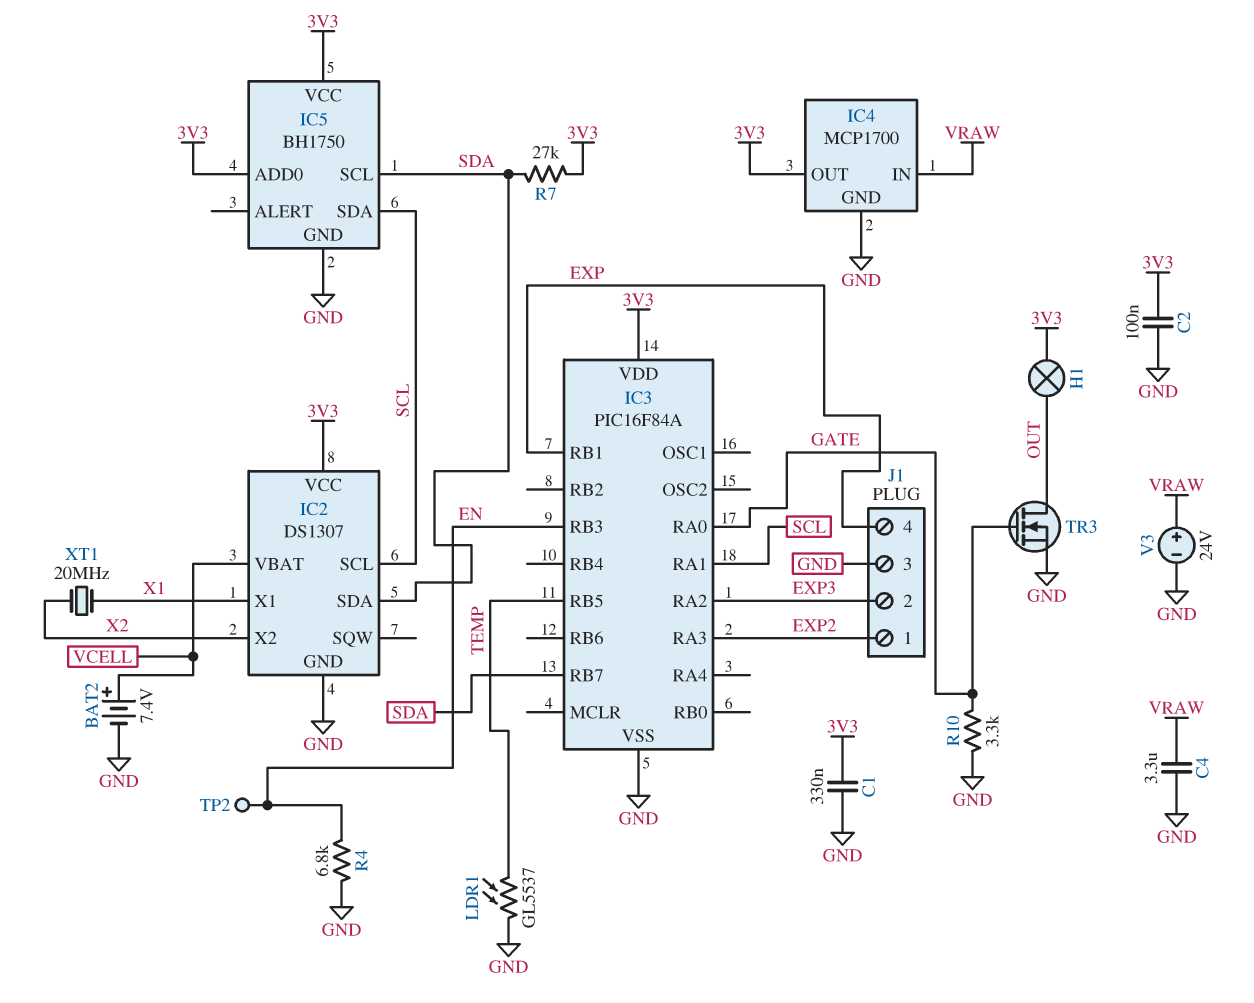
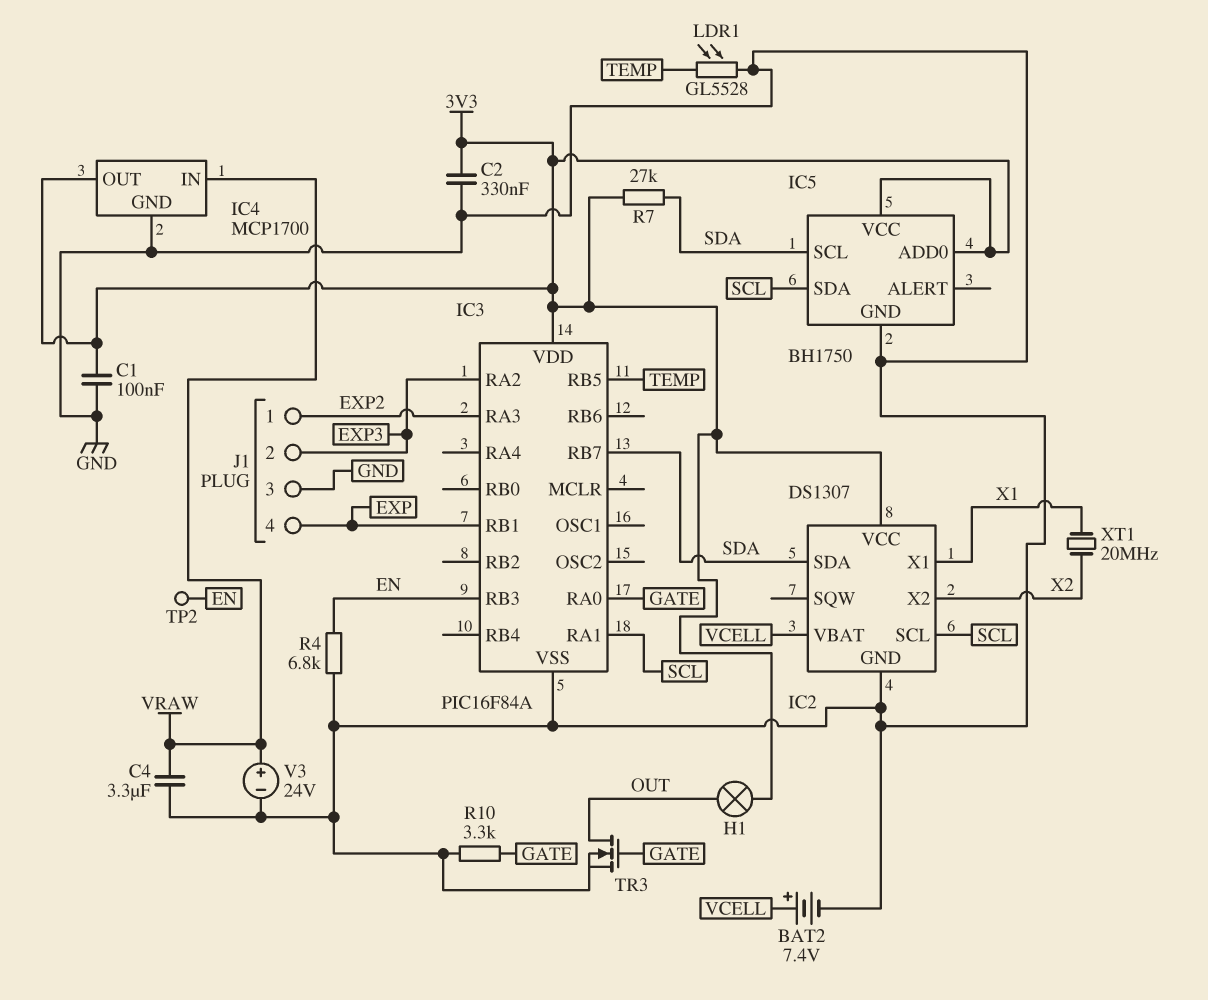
C1: 330nF (3V3, GND) -> 100nF (3V3, GND)
C2: 100nF (3V3, GND) -> 330nF (3V3, GND)
LDR1: GL5537 (GND, TEMP) -> GL5528 (GND, TEMP)

